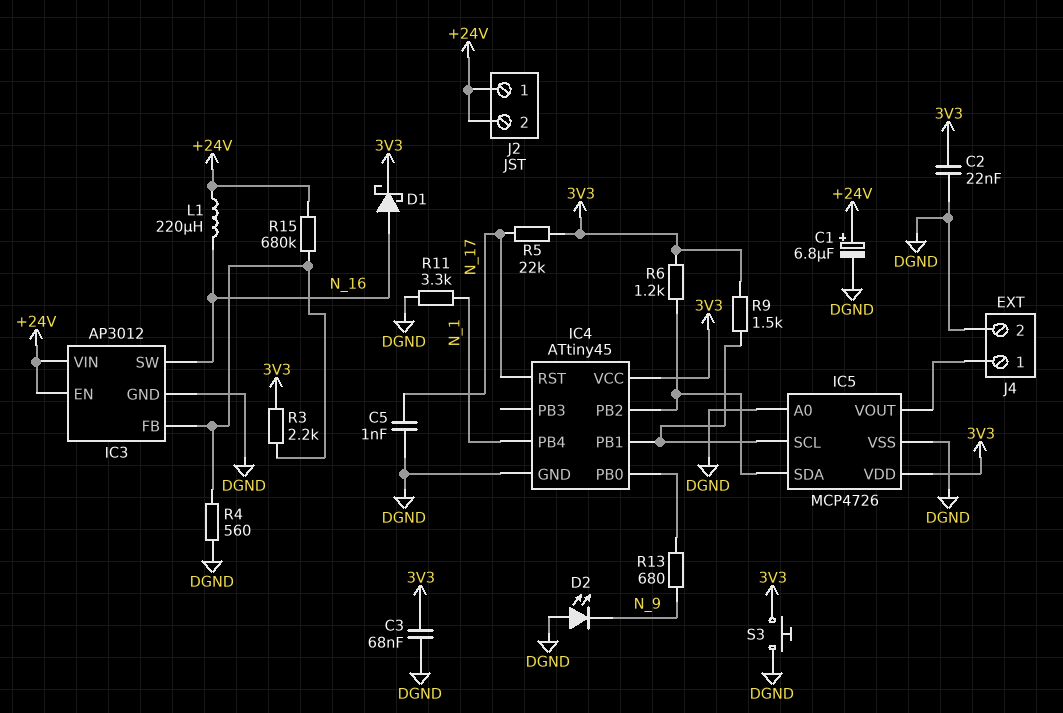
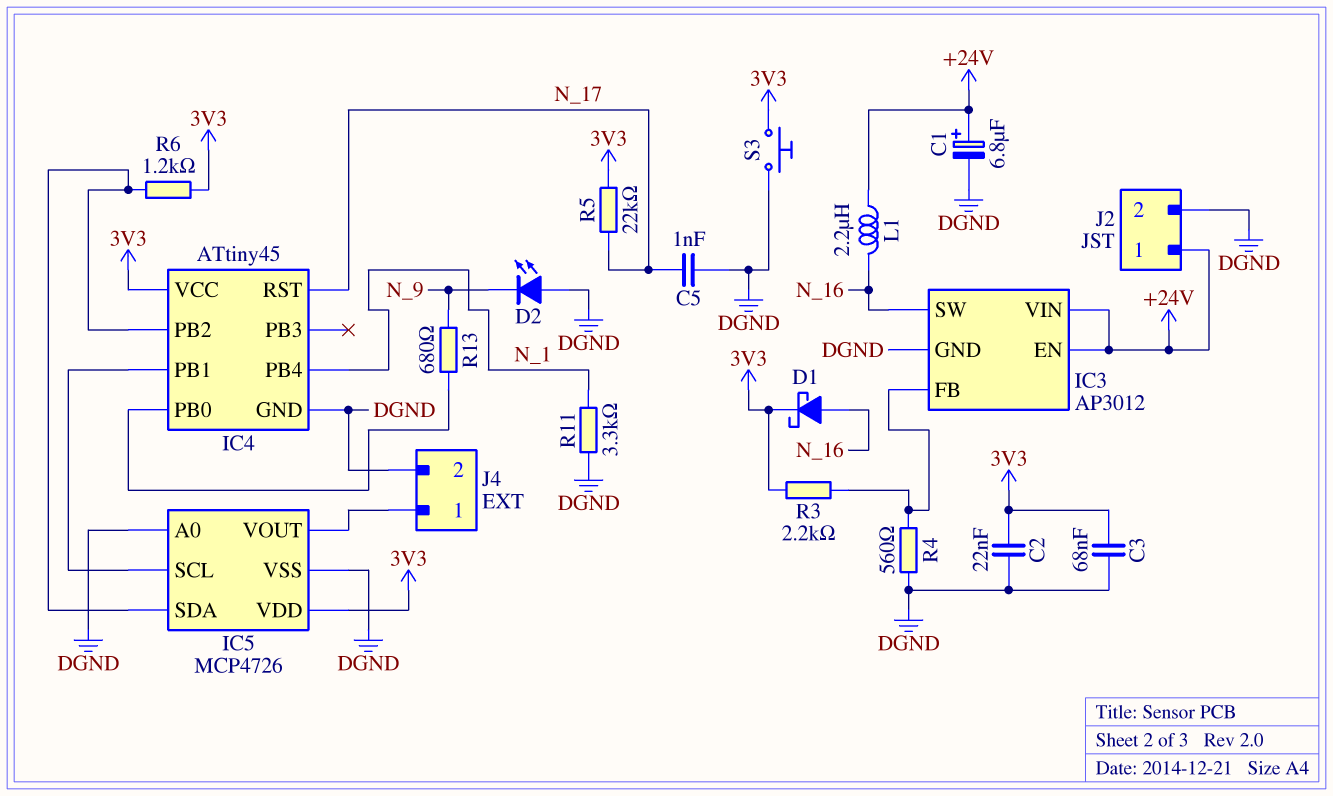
J2 pin 2: +24V -> DGND
L1: 220uH (+24V, N_16) -> 2.2uH (+24V, N_16)
R9: 1.5k (3V3, IC4/PB1) -> none
R15: 680k (+24V, IC3/FB) -> none

